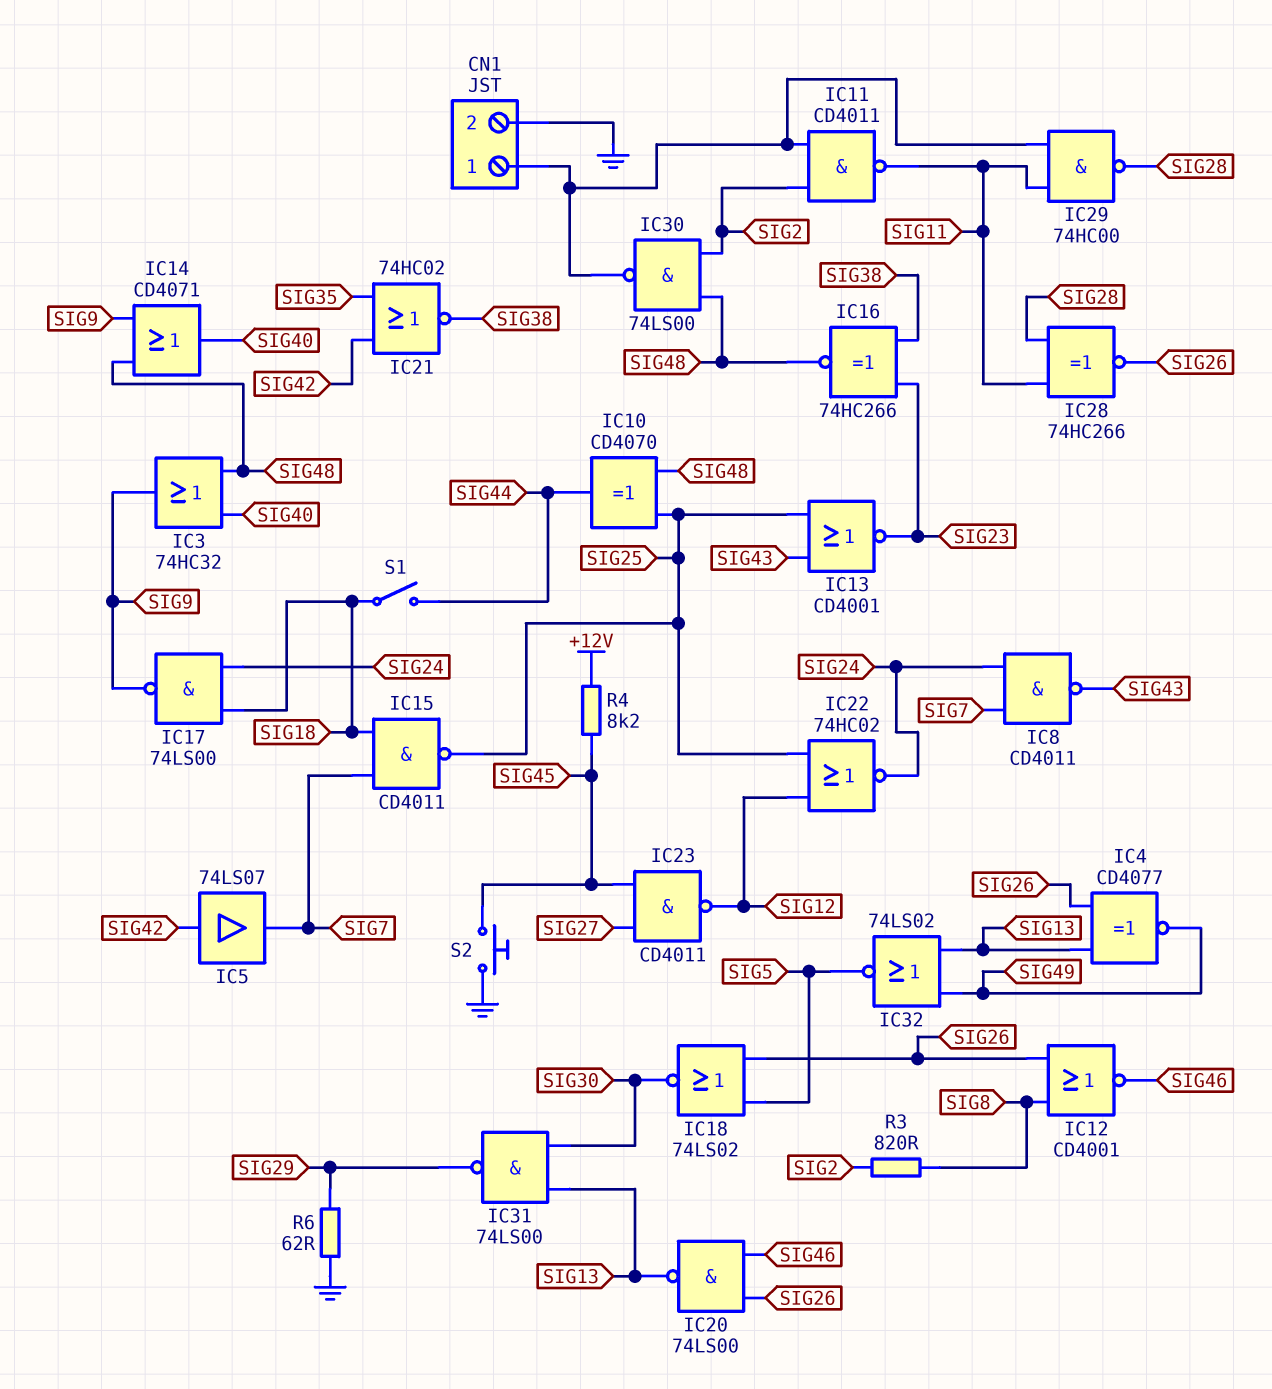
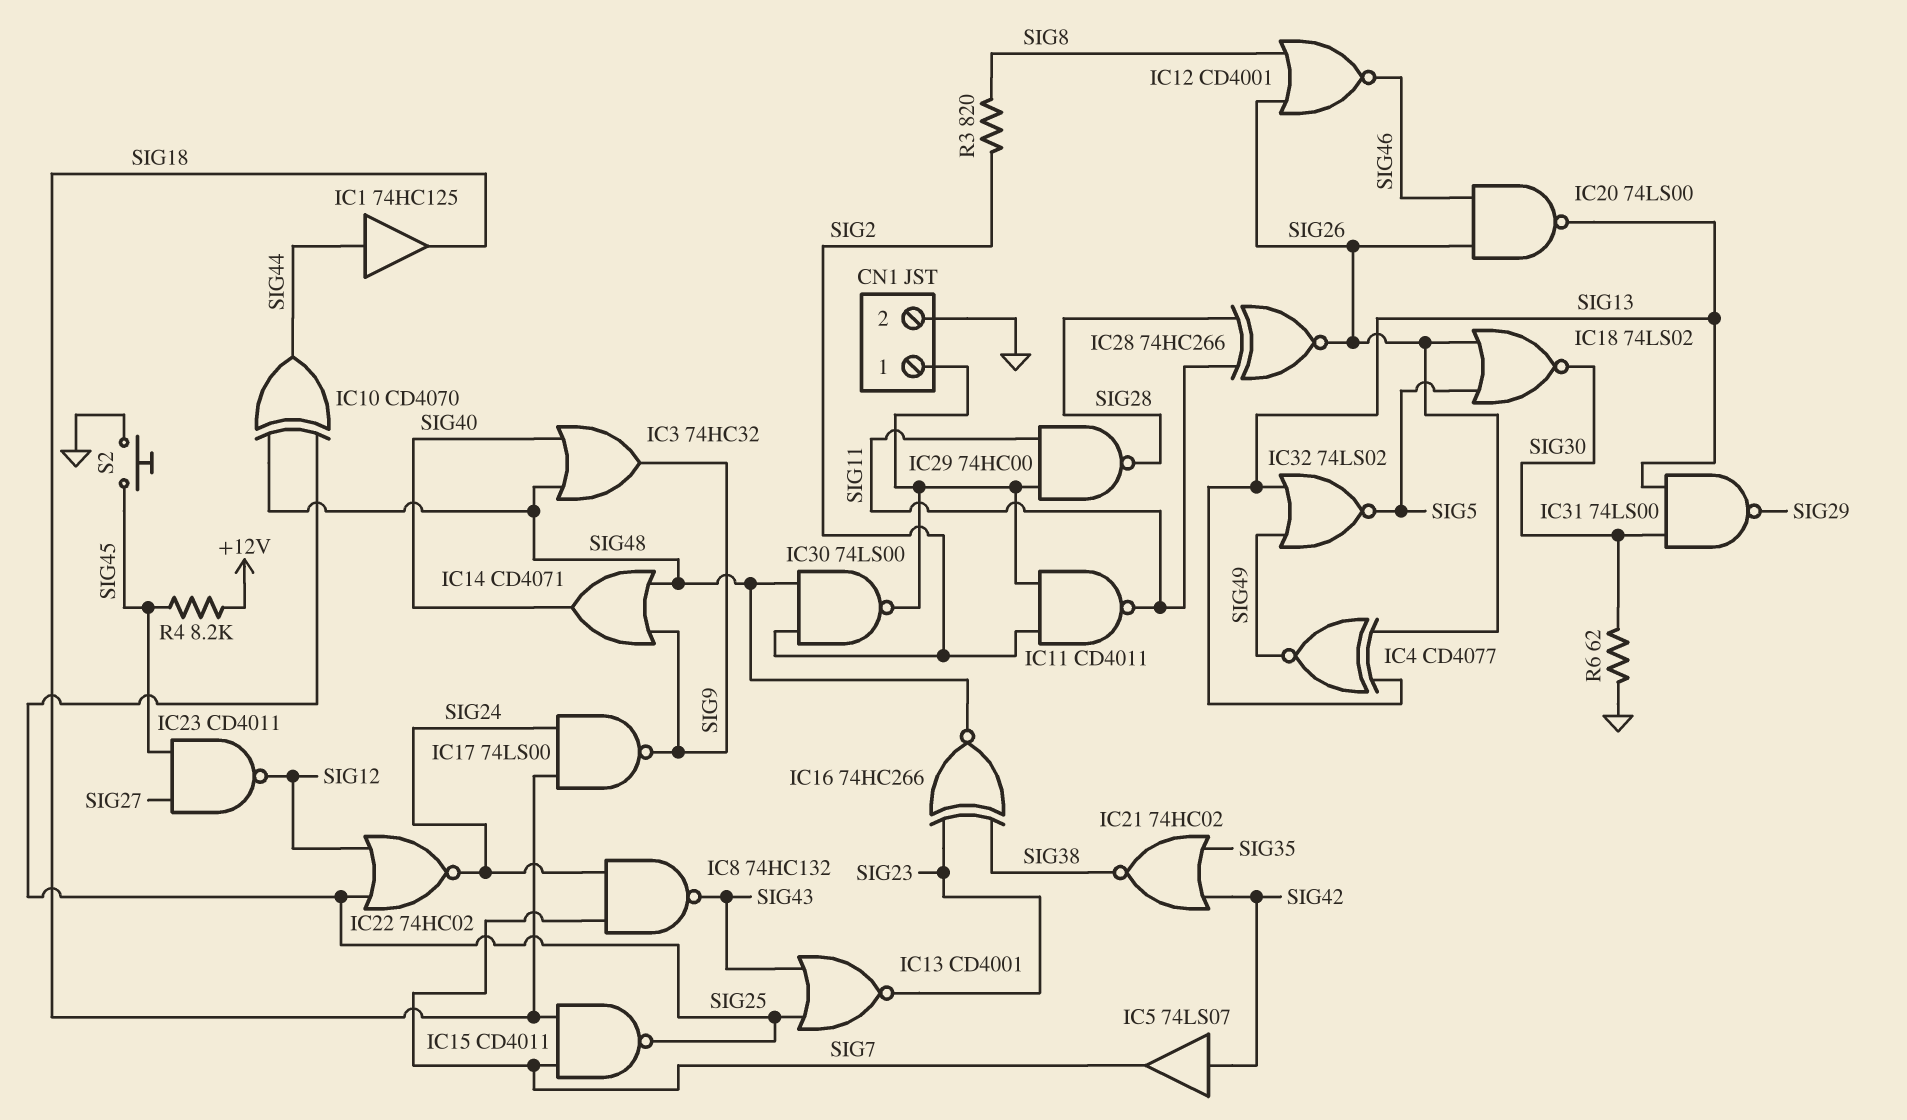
IC1: none -> buffer 74HC125 (in SIG44, out SIG18)
IC8: NAND CD4011 (in SIG7, in SIG24, out SIG43) -> NAND 74HC132 (in SIG7, in SIG24, out SIG43)
R6: 62 (GND, SIG29) -> 62 (GND, SIG30)
S1: switch (SIG18, SIG44) -> none

